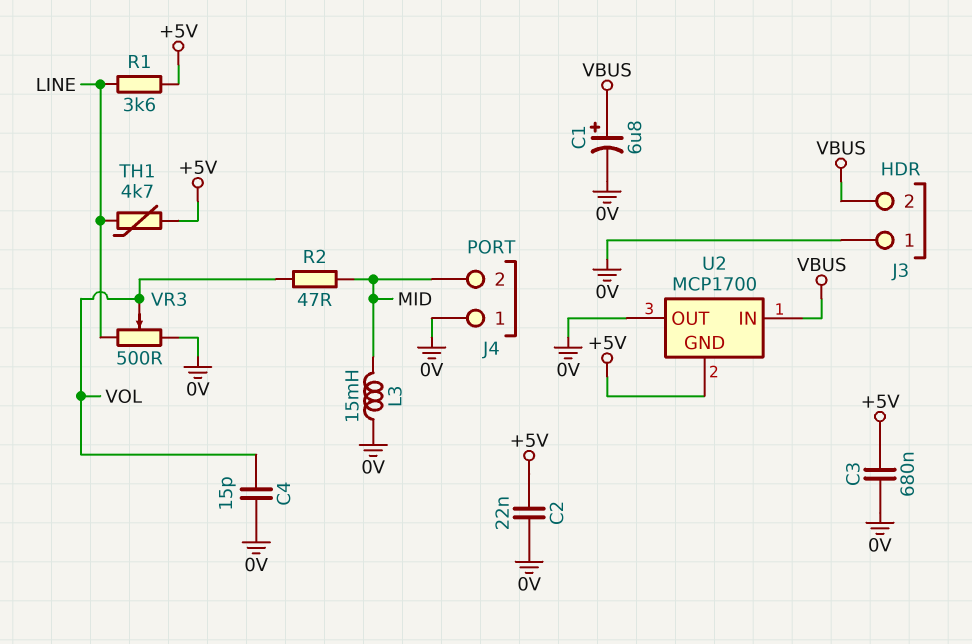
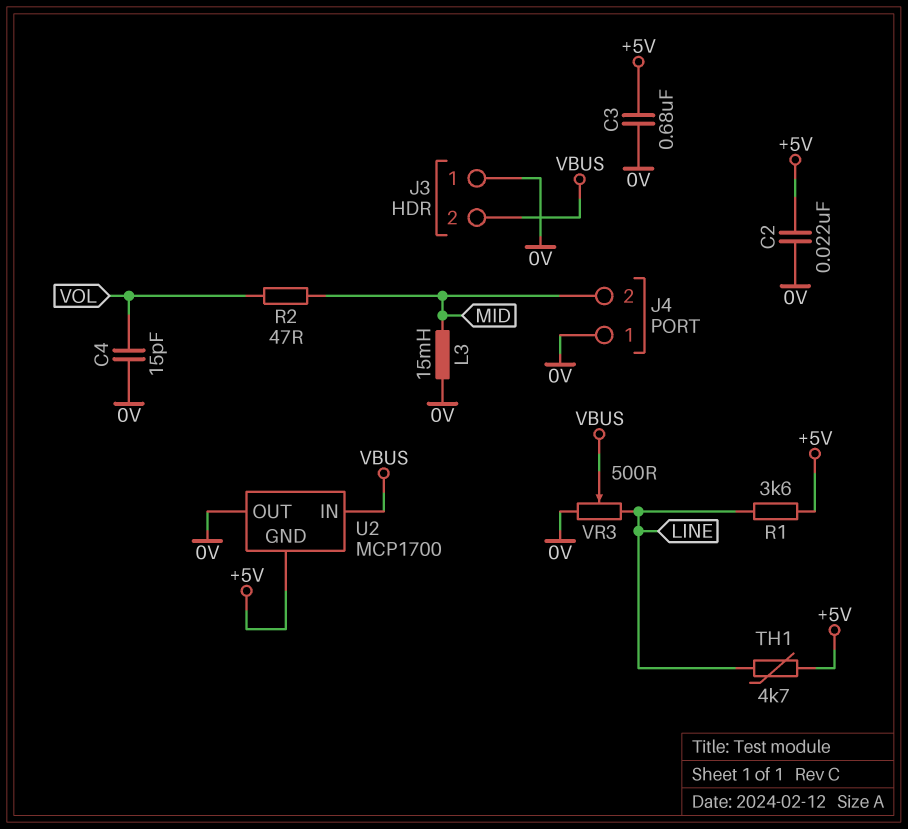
C1: 6.8uF (plus VBUS, minus 0V) -> none
VR3: 500 (0V, LINE, wiper VOL) -> 500 (0V, LINE, wiper VBUS)

